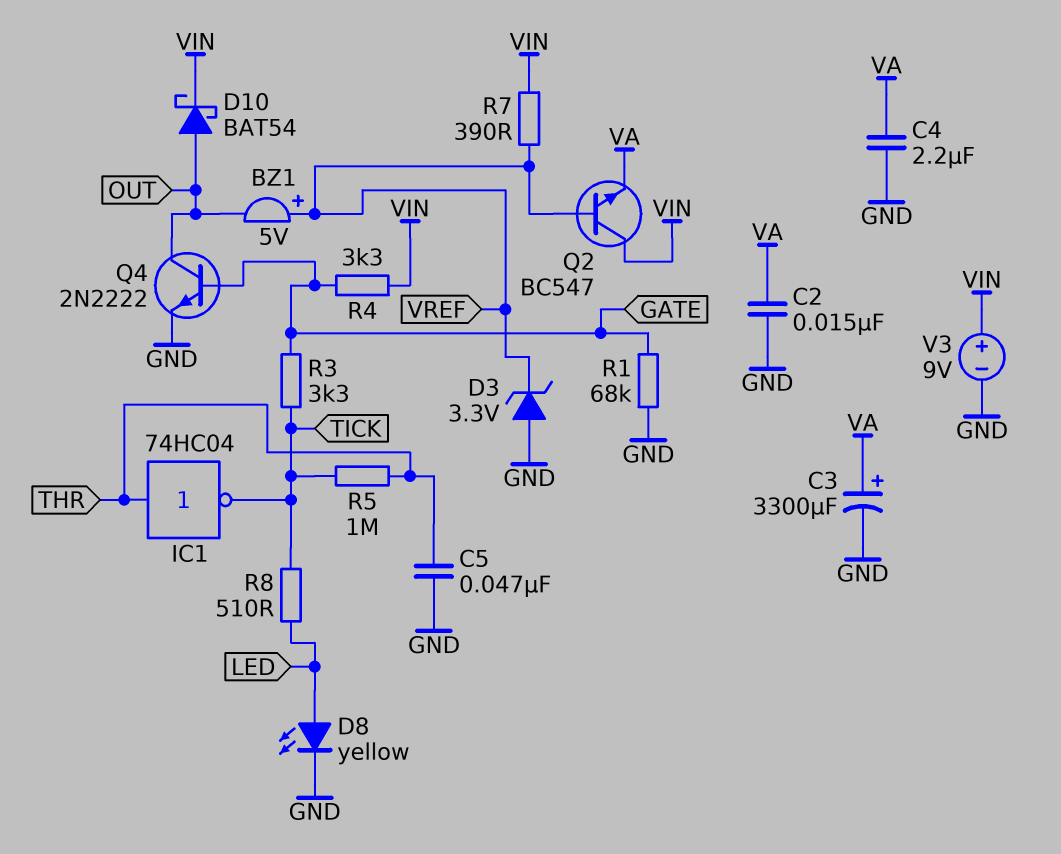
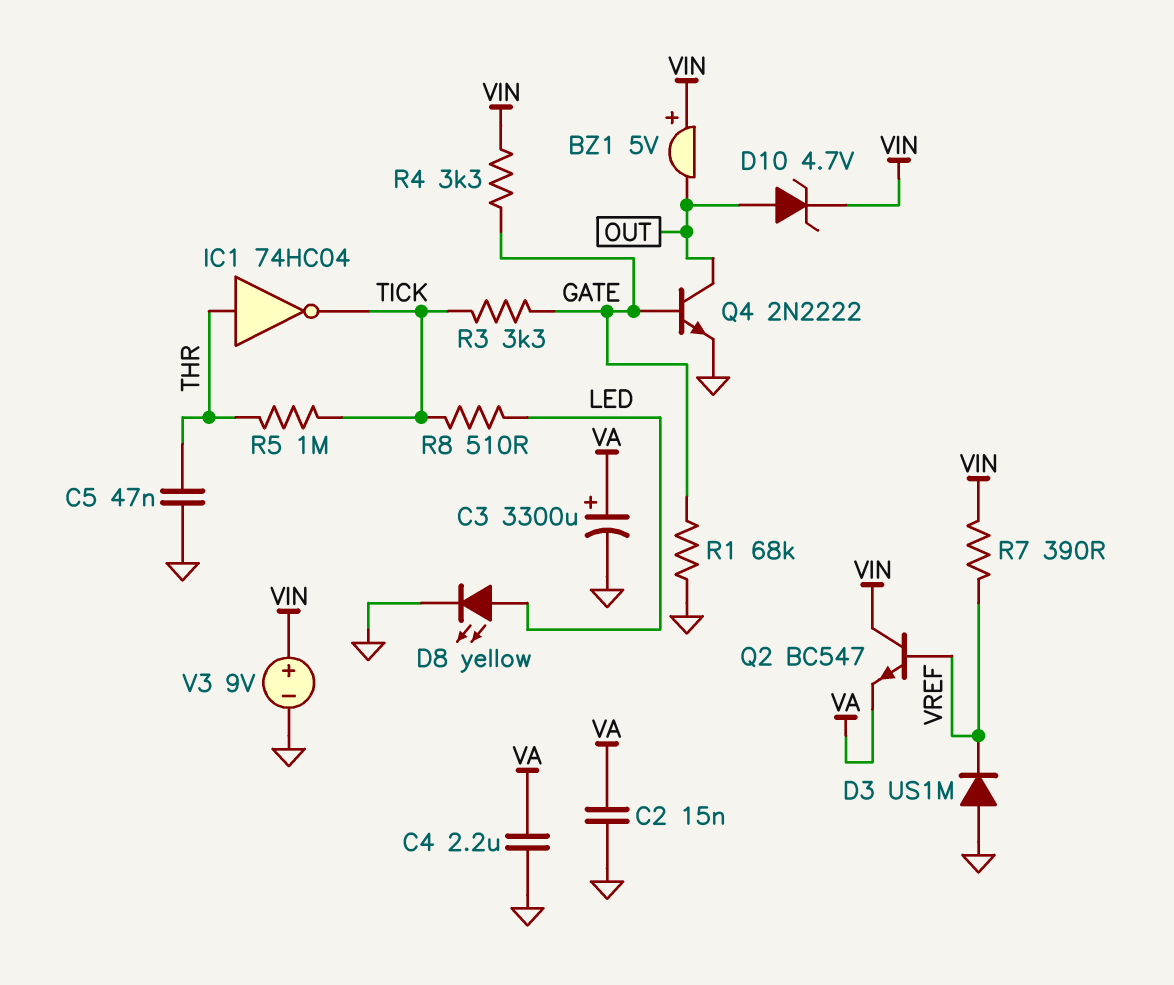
BZ1: buzzer 5V (plus VREF, minus OUT) -> buzzer 5V (plus VIN, minus OUT)
D3: zener 3.3V (A GND, K VREF) -> diode US1M (A GND, K VREF)
D10: schottky BAT54 (A OUT, K VIN) -> zener 4.7V (A OUT, K VIN)

